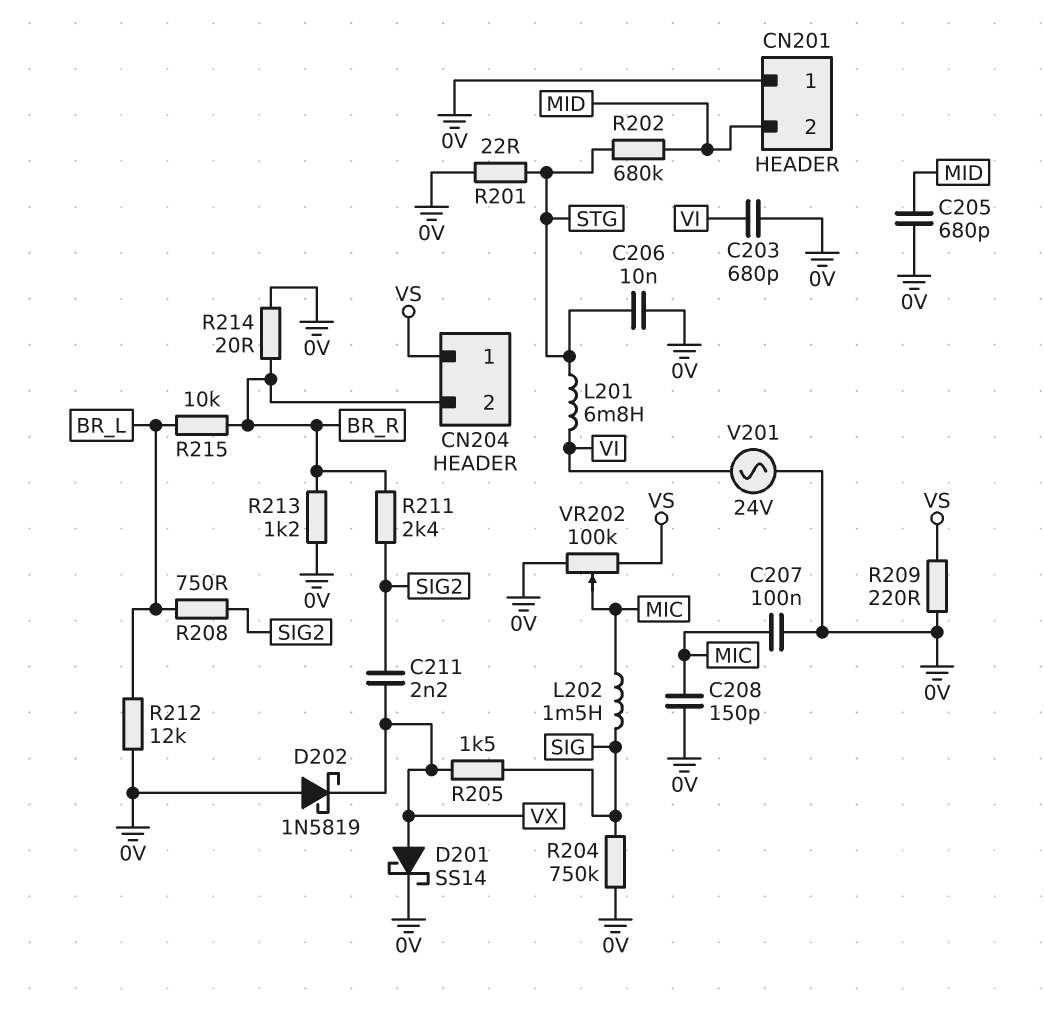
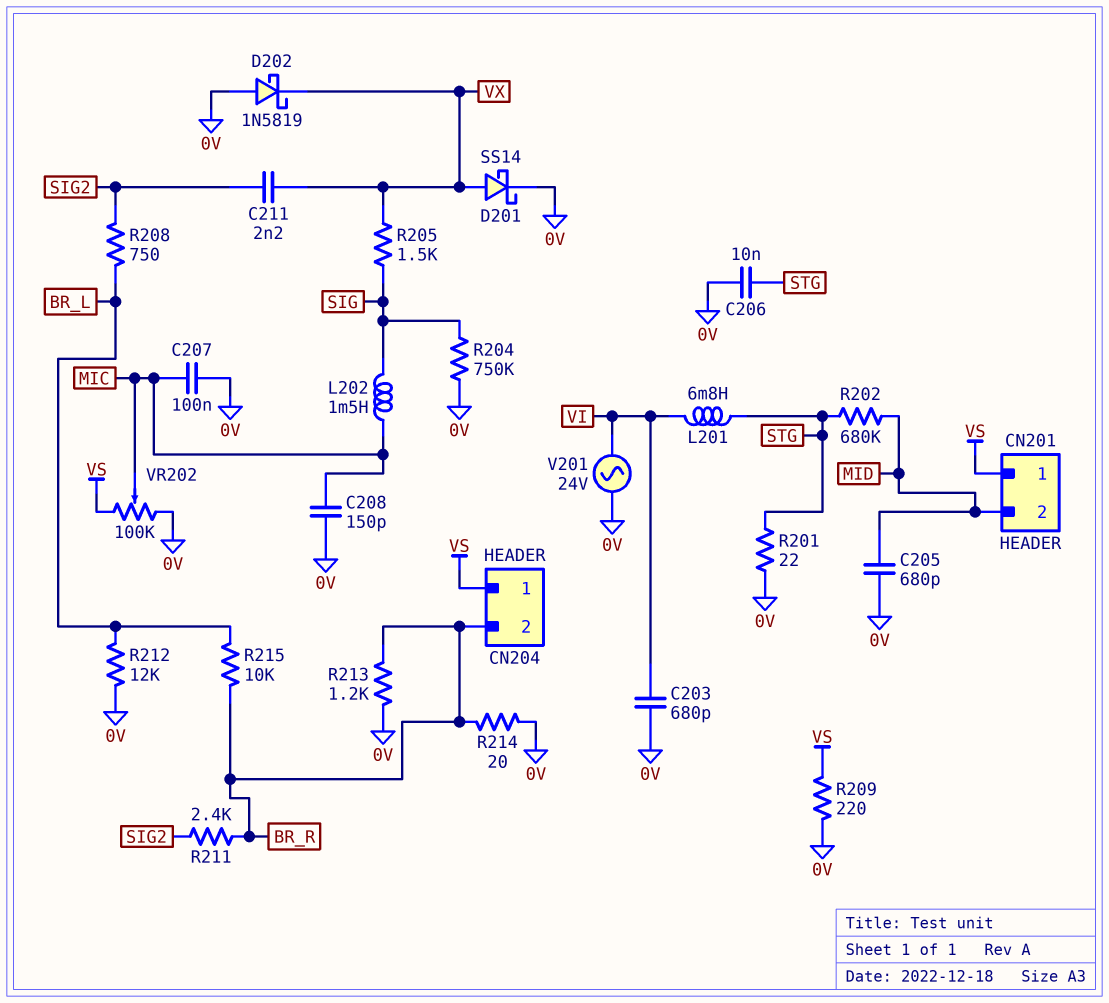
CN201 pin 1: 0V -> VS

